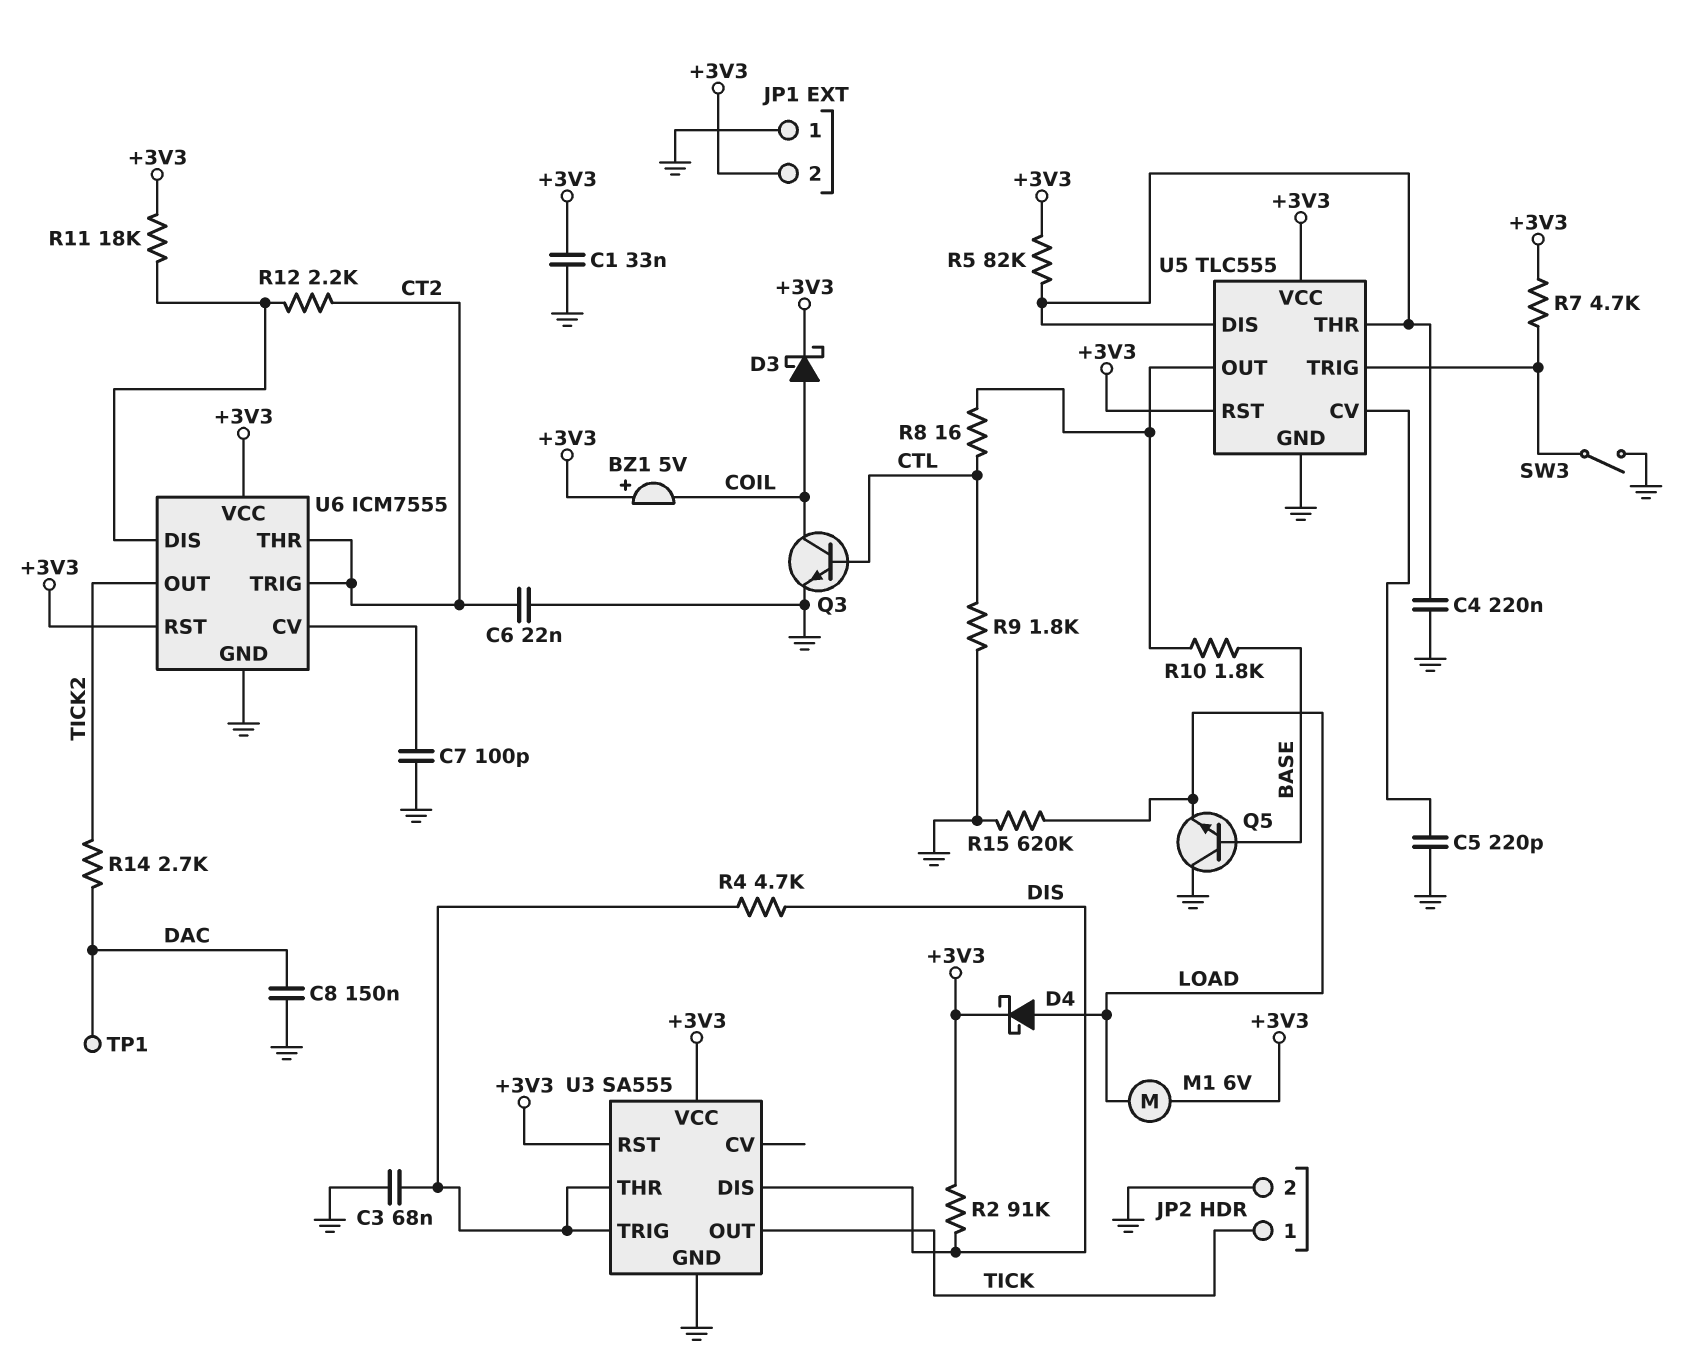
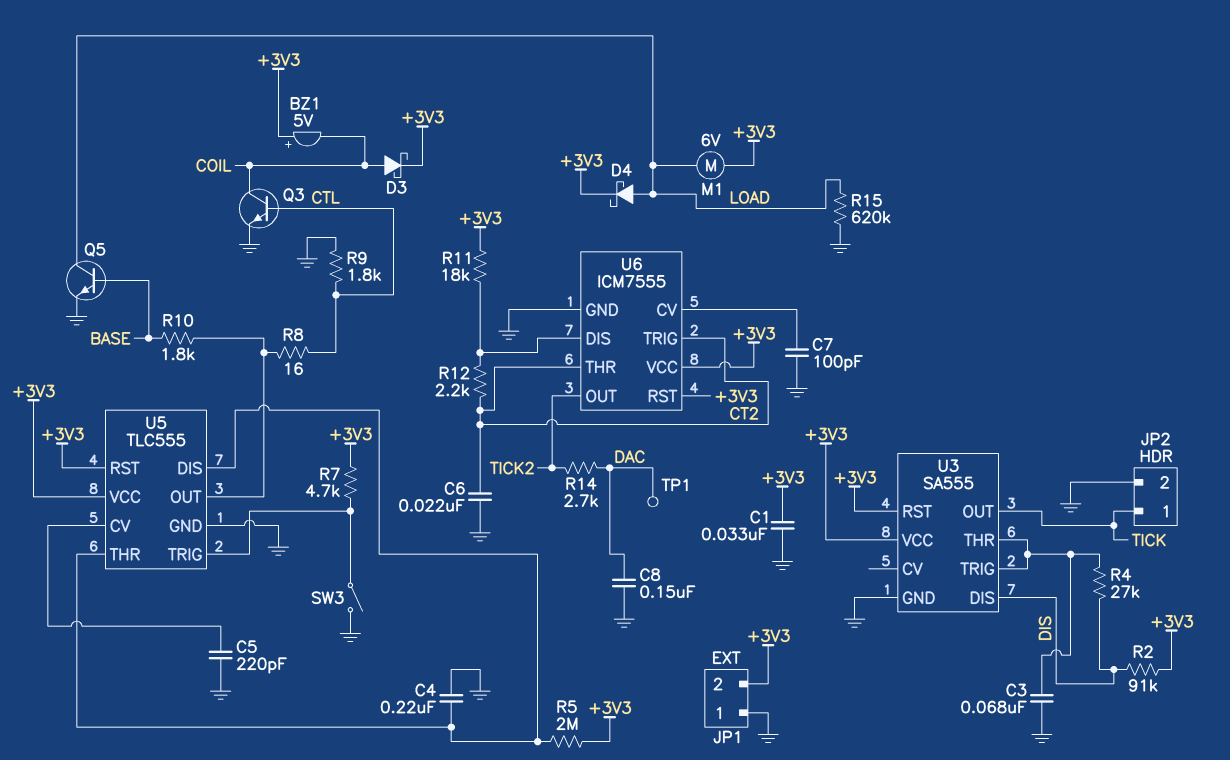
Q5: NPN (B BASE, C GND, E LOAD) -> NPN (B BASE, C LOAD, E GND)
R4: 4.7k (DIS, U3/THR) -> 27k (DIS, U3/THR)
R5: 82k (+3V3, U5/DIS) -> 2M (+3V3, U5/DIS)

